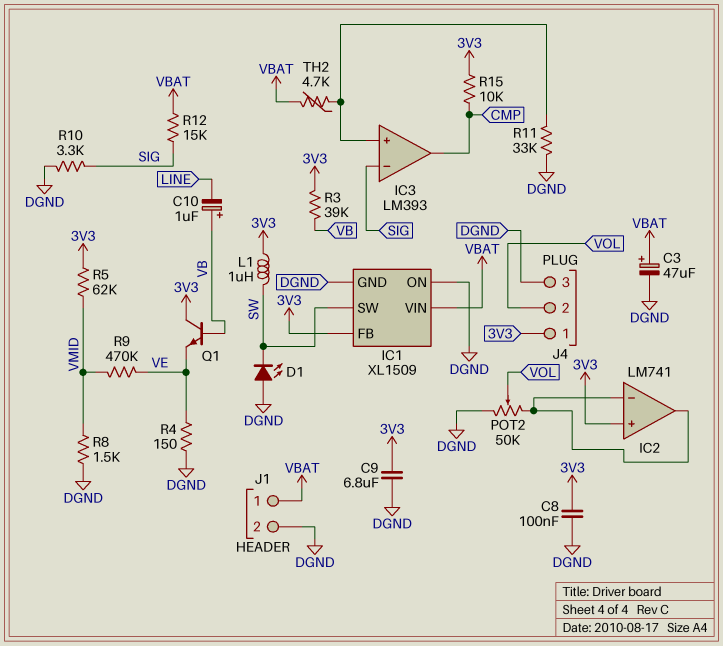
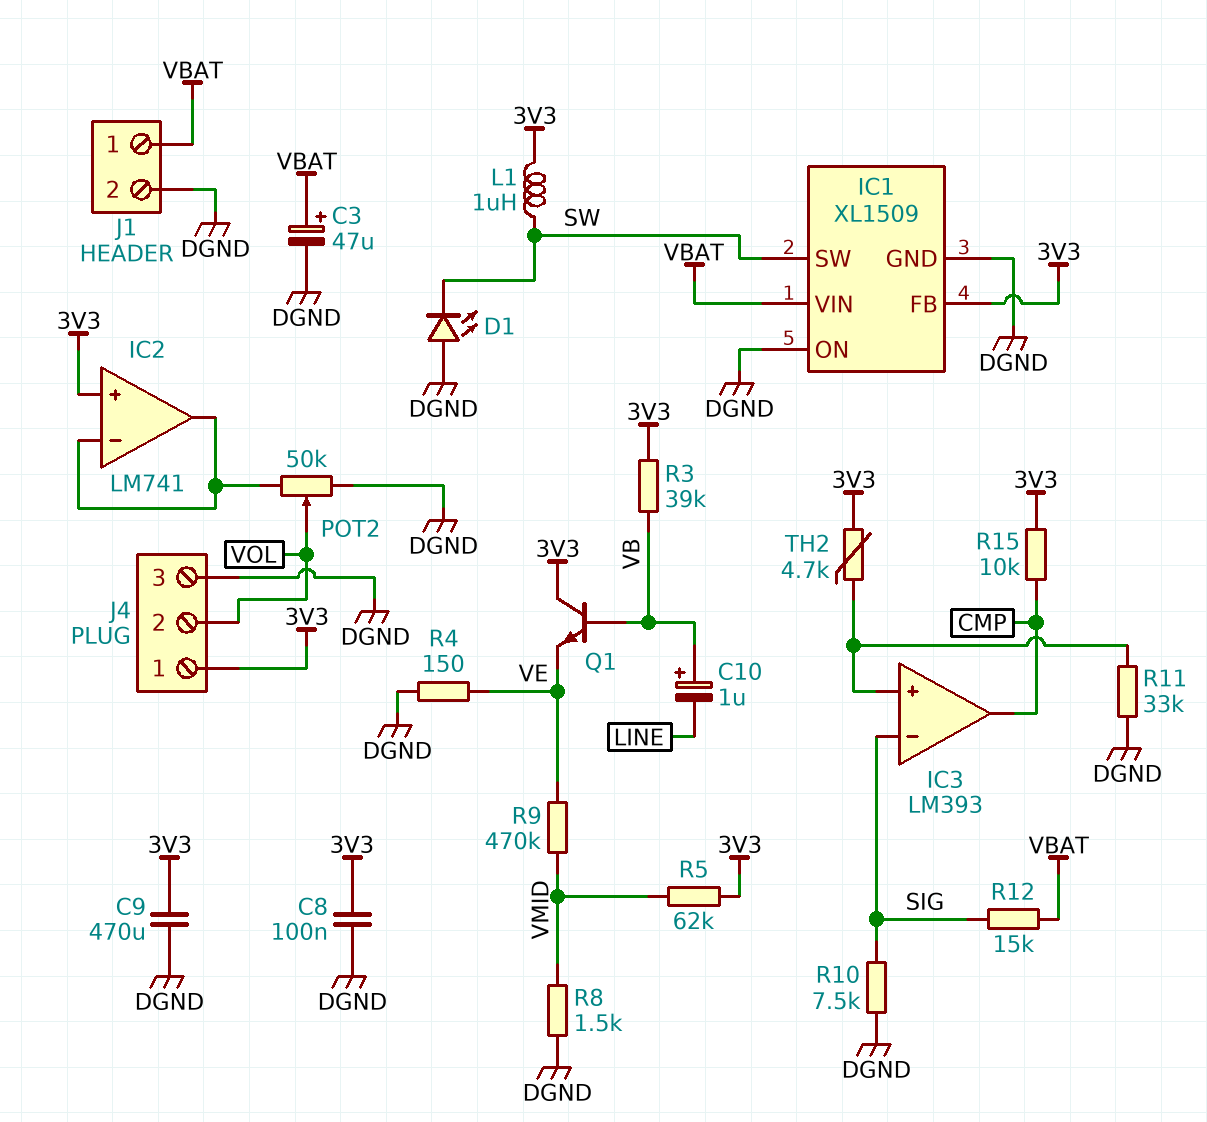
C9: 6.8uF (3V3, DGND) -> 470uF (3V3, DGND)
R10: 3.3k (DGND, SIG) -> 7.5k (DGND, SIG)
TH2: 4.7k (IC3/in+, VBAT) -> 4.7k (3V3, IC3/in+)

